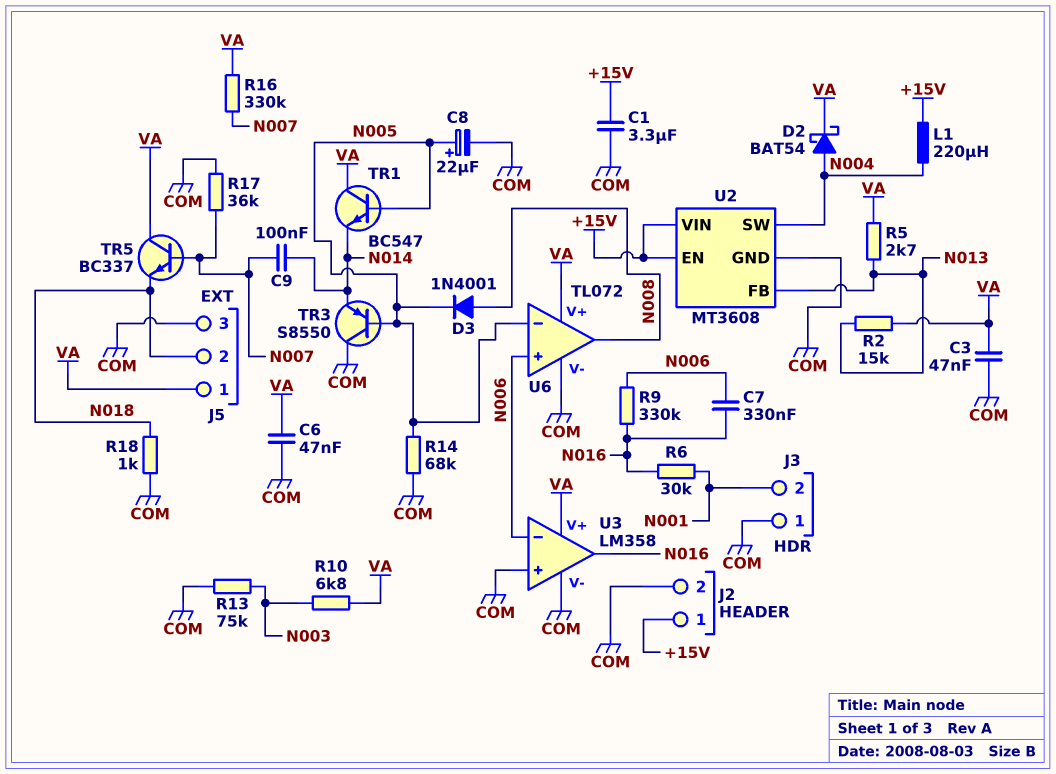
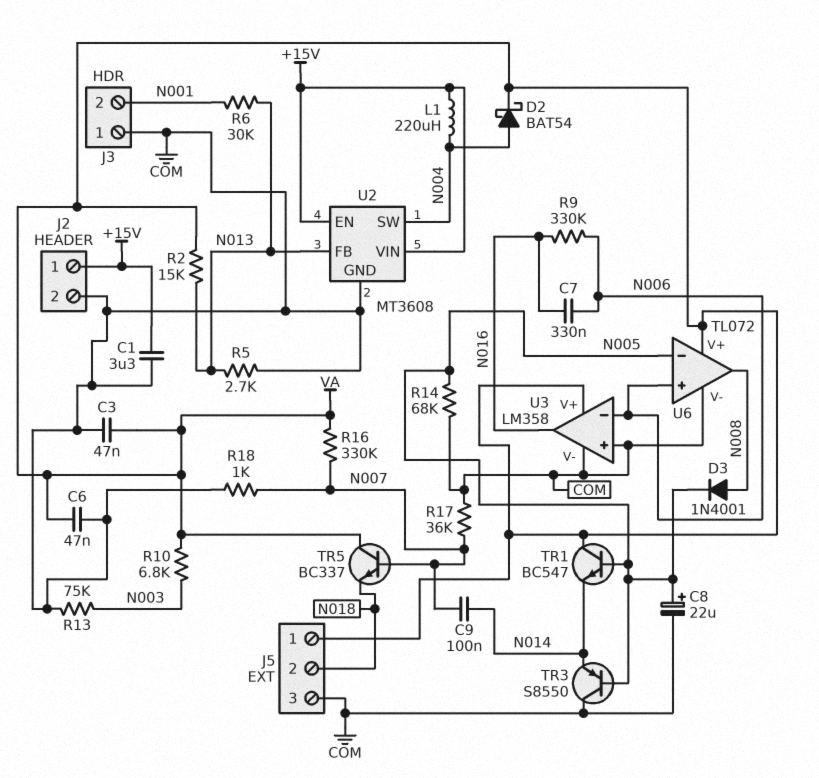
R5: 2.7k (N013, VA) -> 2.7k (COM, N013)
R6: 30k (N001, N016) -> 30k (N001, N013)
R18: 1k (COM, N018) -> 1k (COM, N007)

